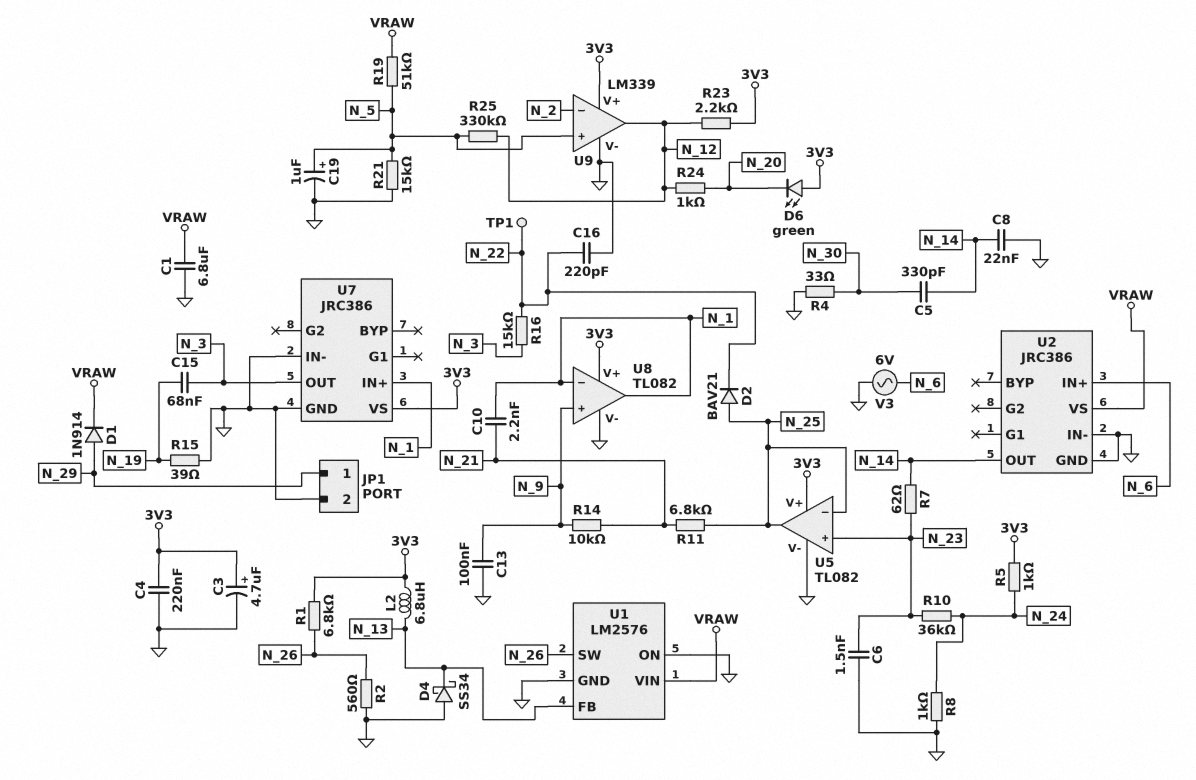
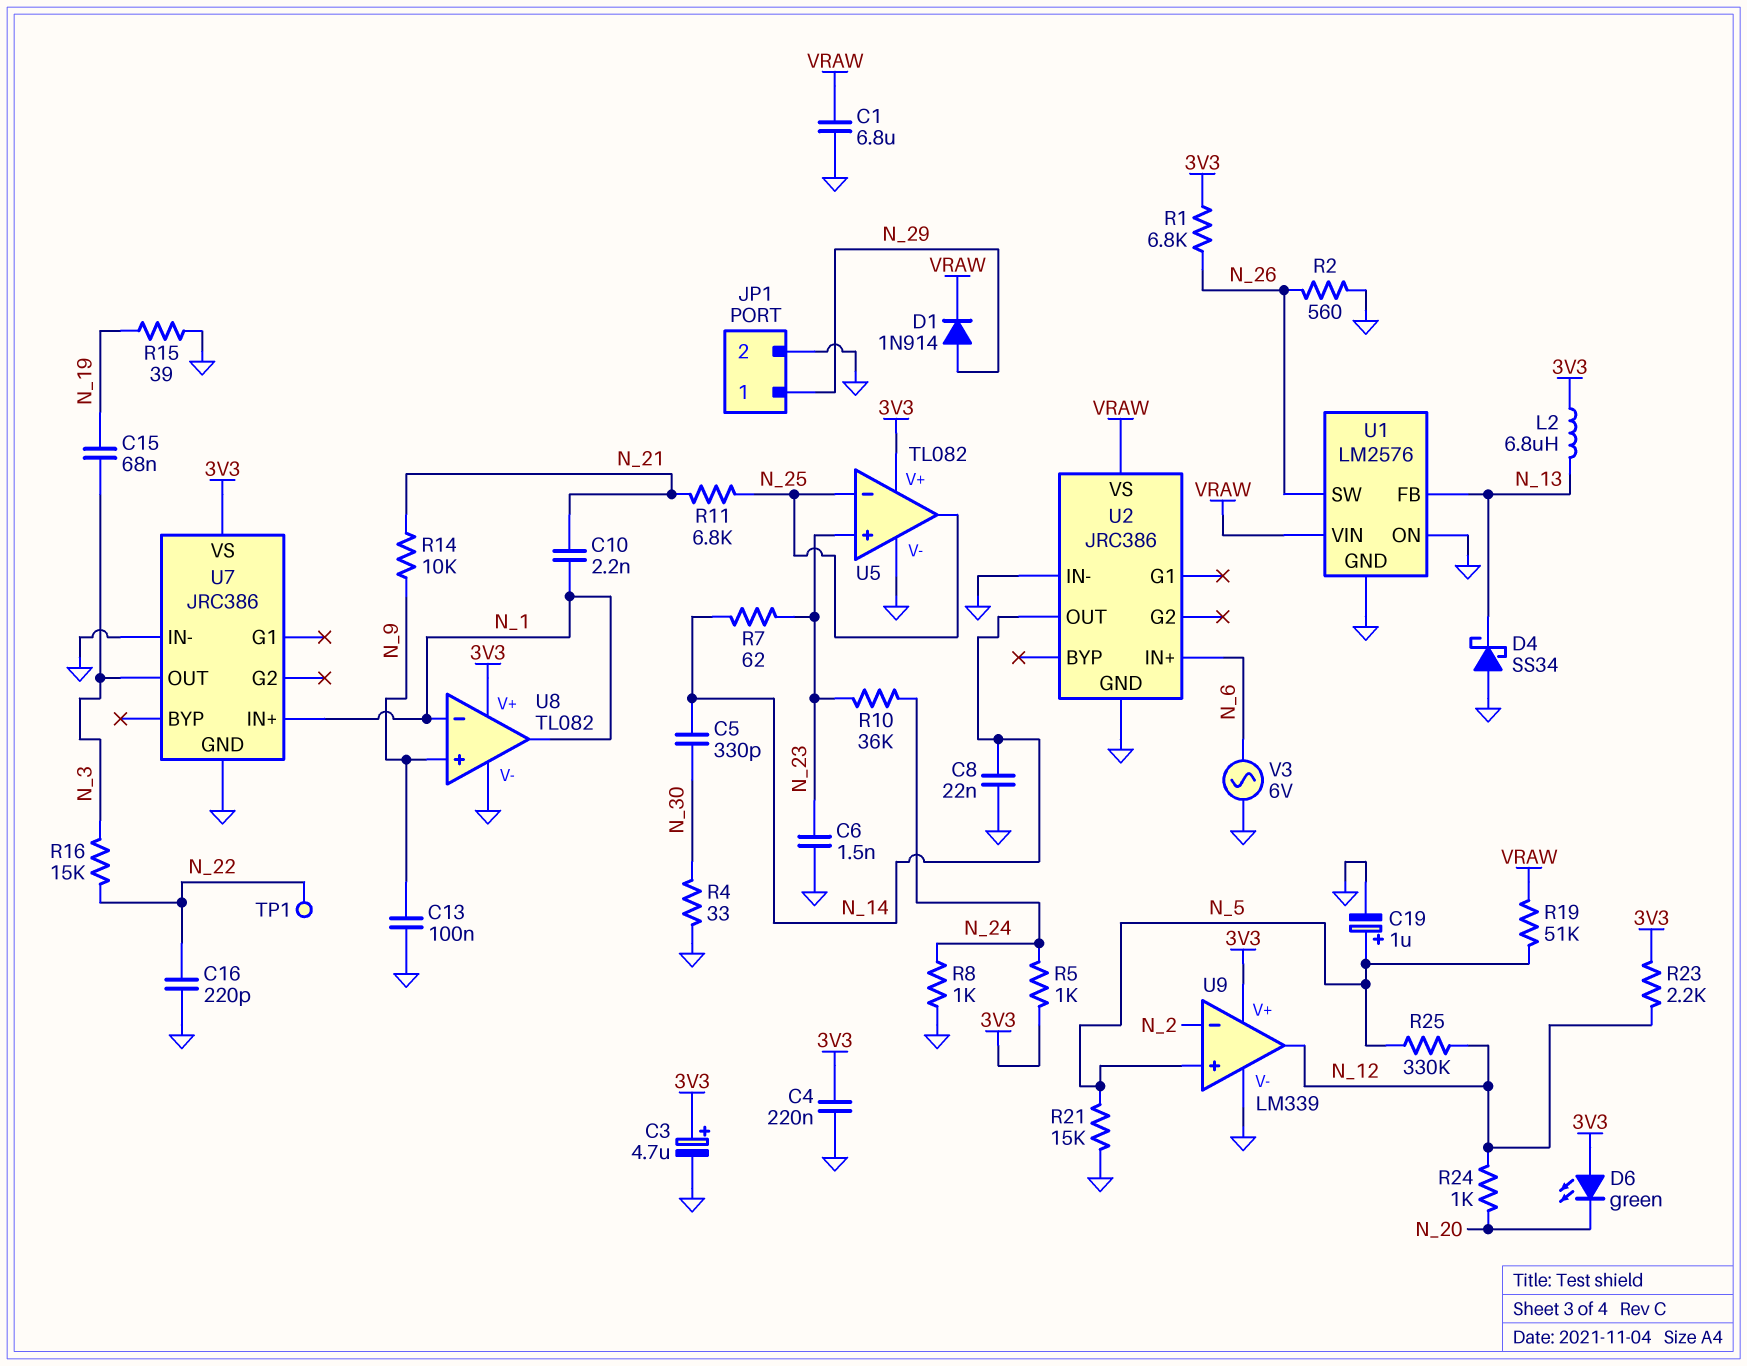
D2: diode BAV21 (A N_25, K N_22) -> none

